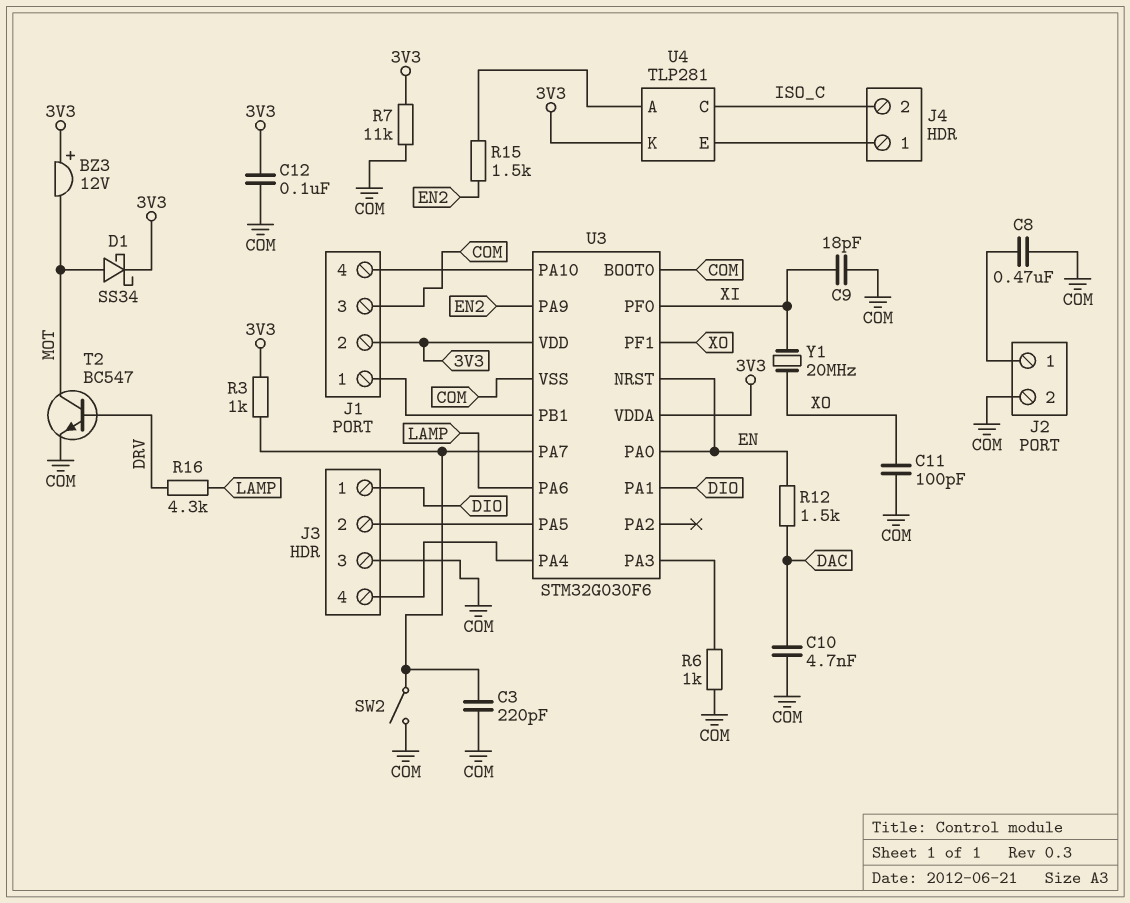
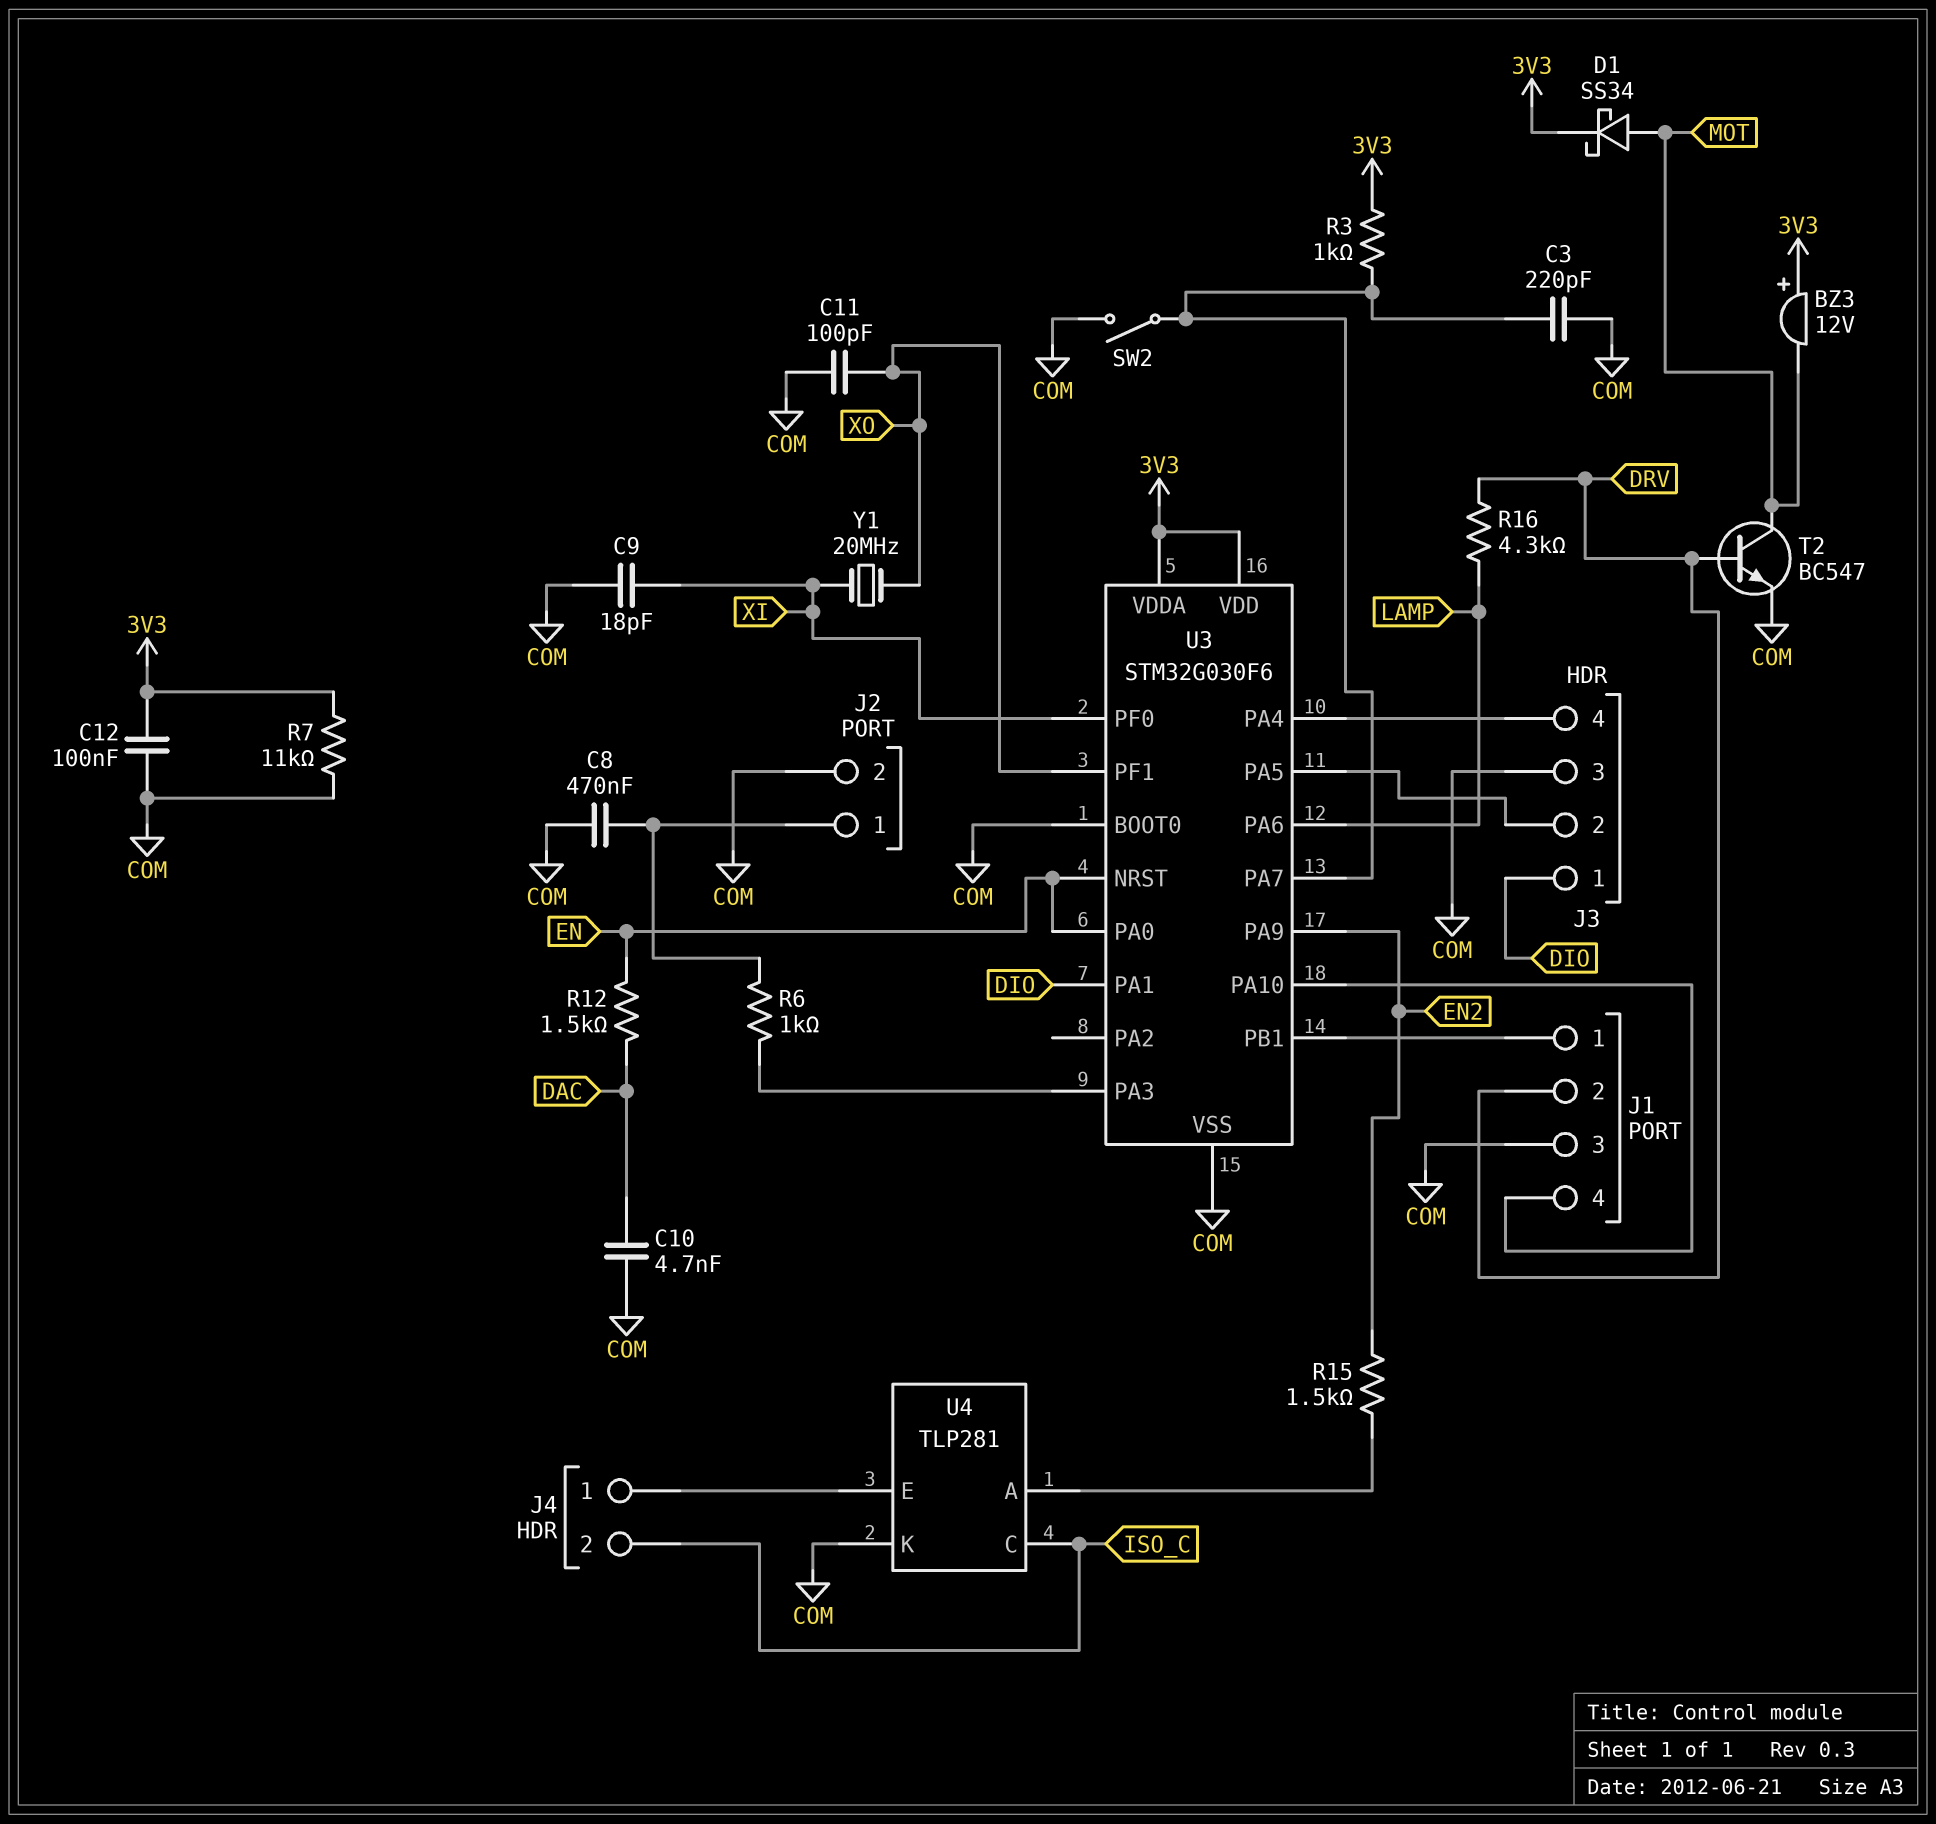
J1 pin 2: 3V3 -> DRV
R6: 1k (COM, U3/PA3) -> 1k (J2/1, U3/PA3)
U4 pin K: 3V3 -> COM

